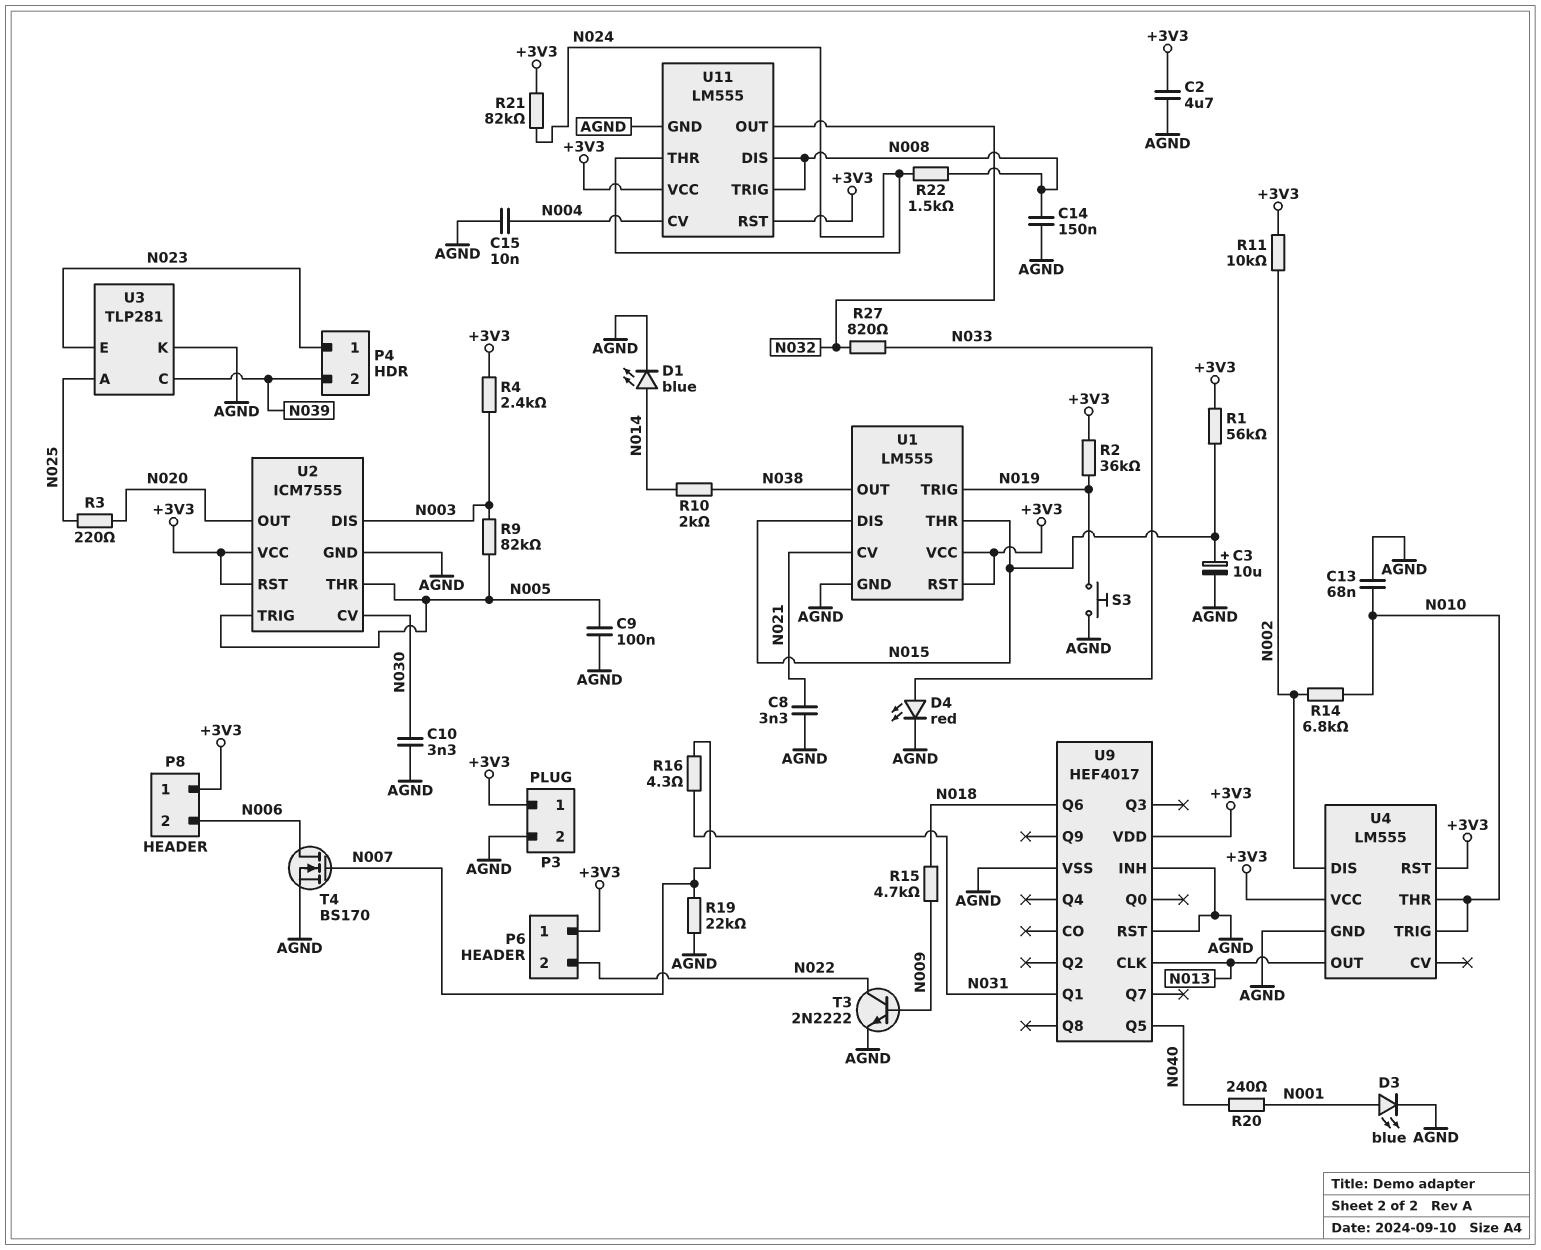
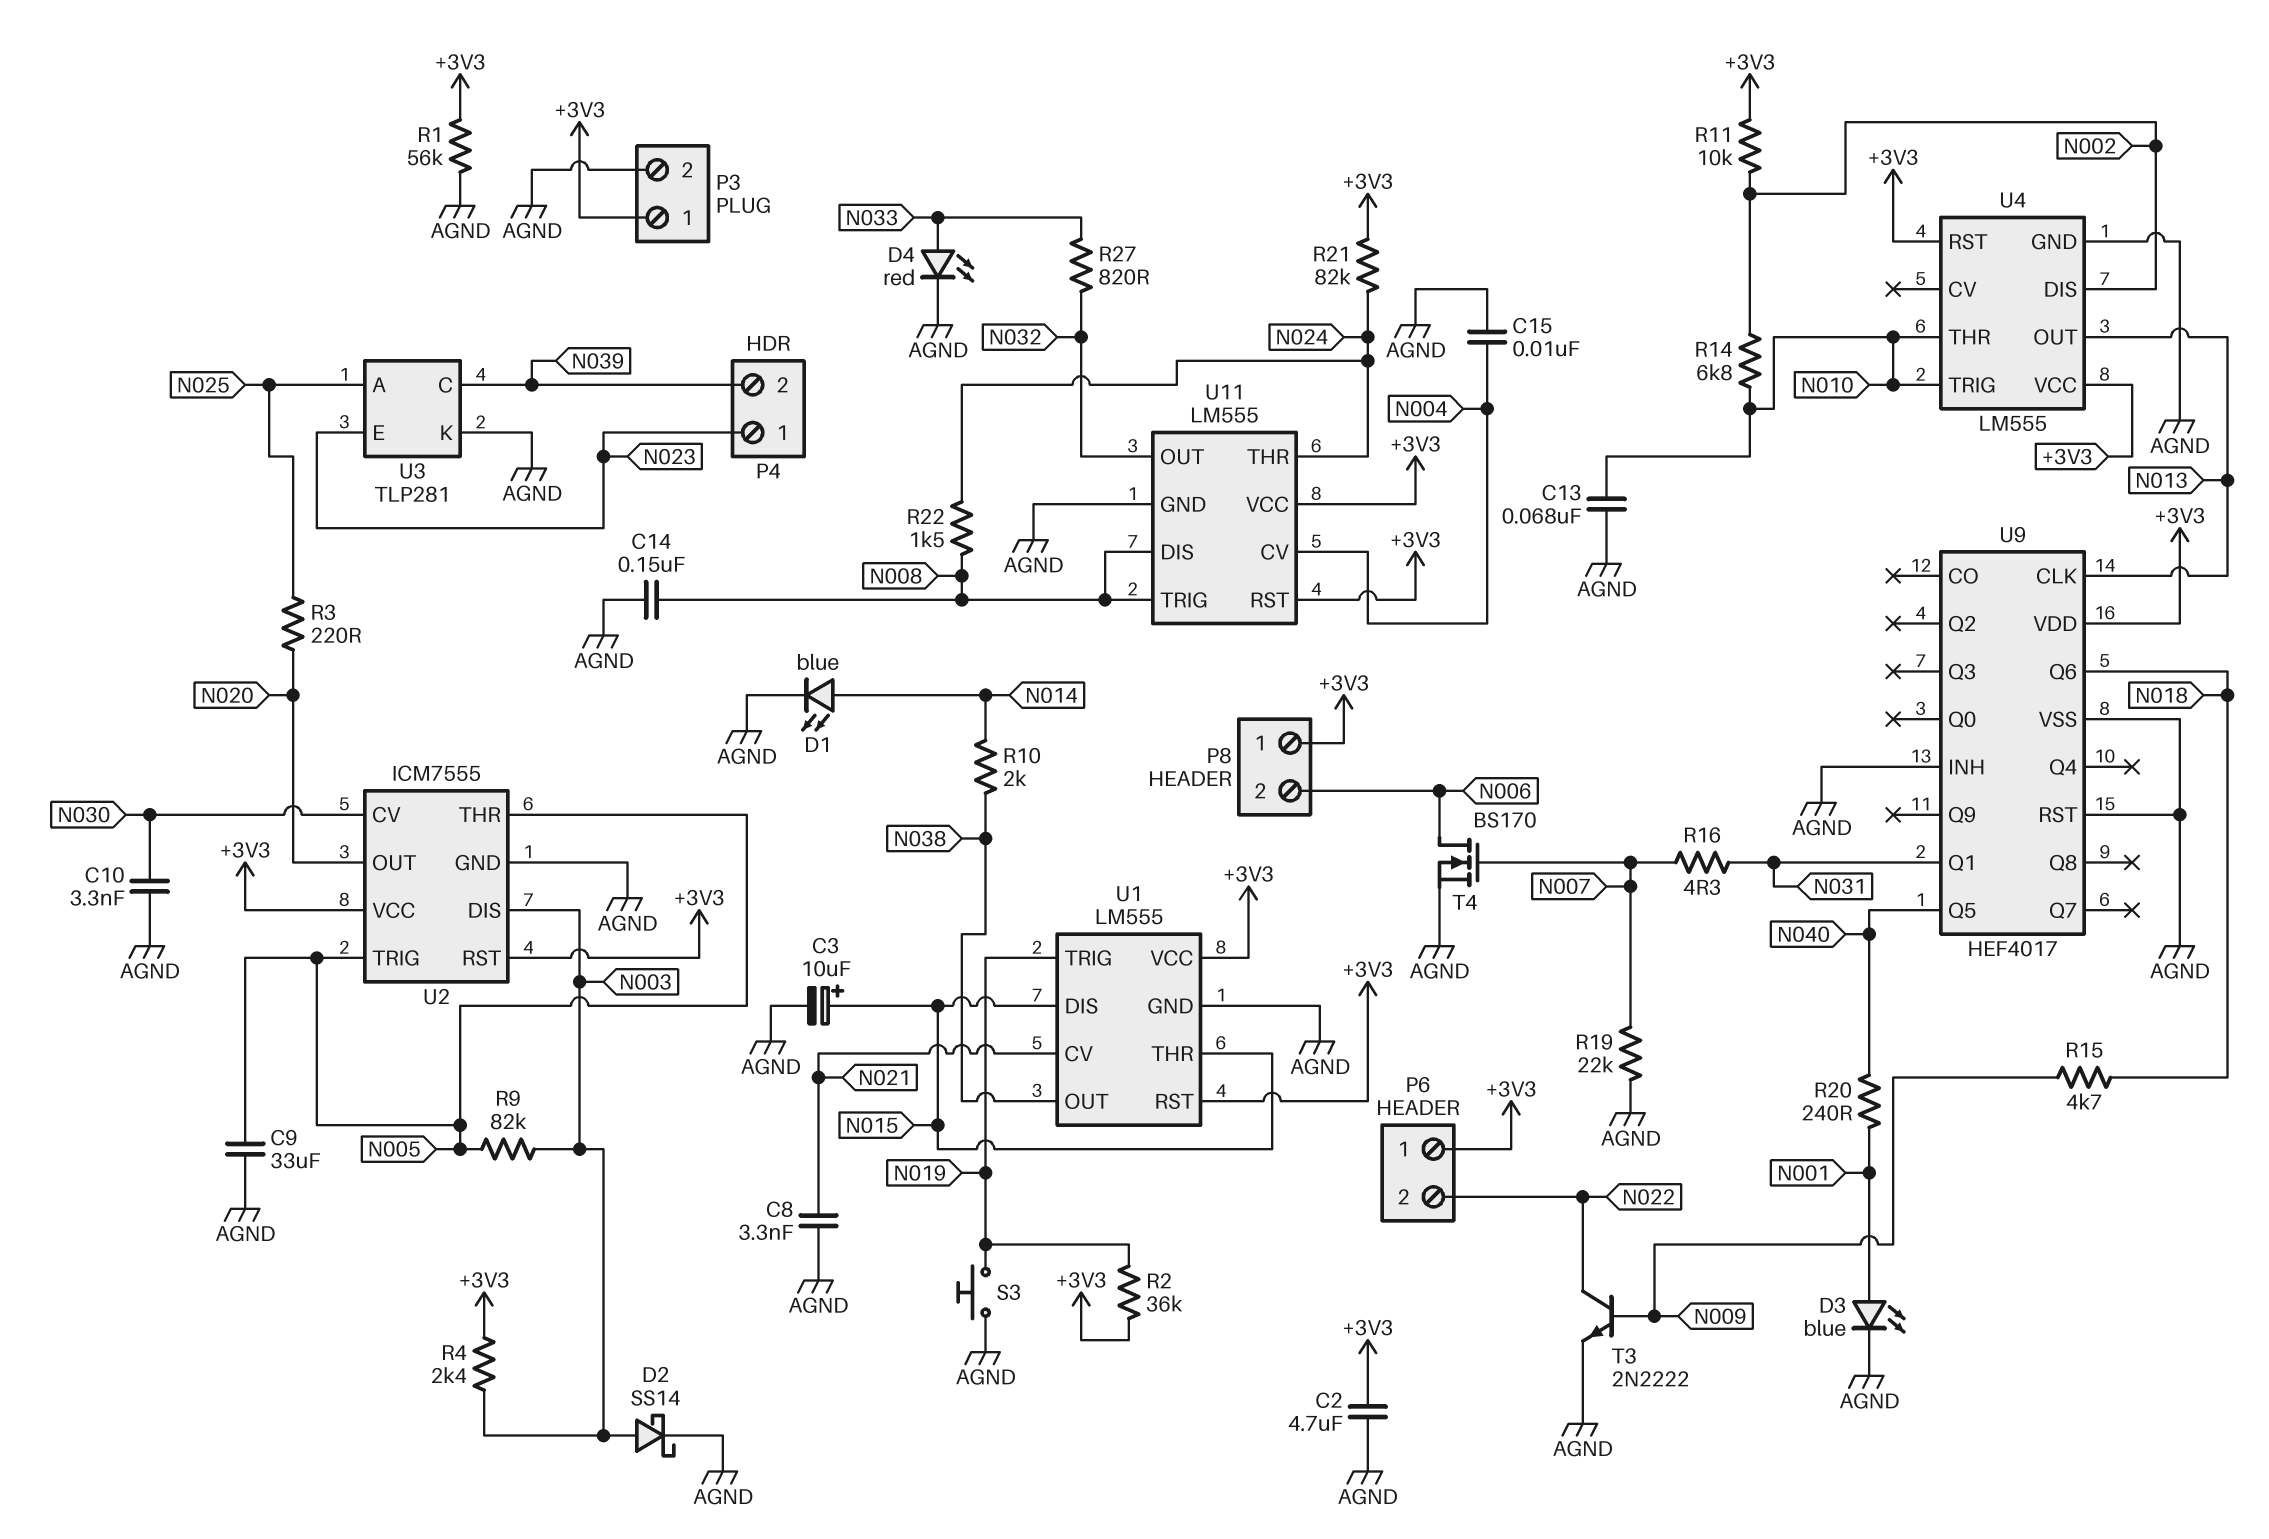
C9: 100nF (AGND, N005) -> 33uF (AGND, N005)
D2: none -> schottky SS14 (A N003, K AGND)
R1: 56k (+3V3, N015) -> 56k (+3V3, AGND)

